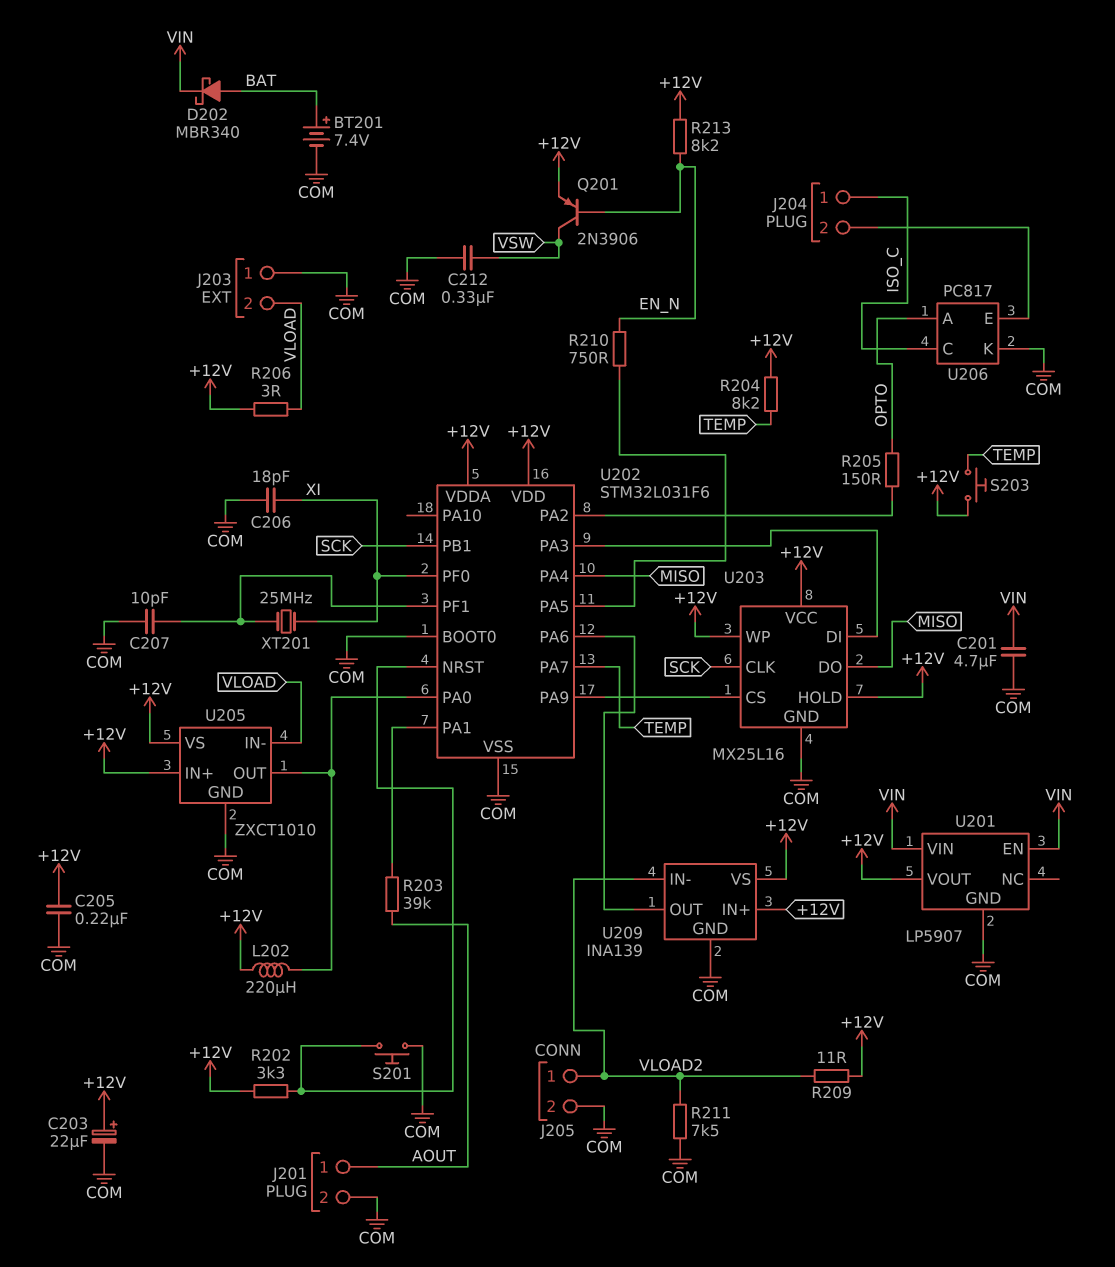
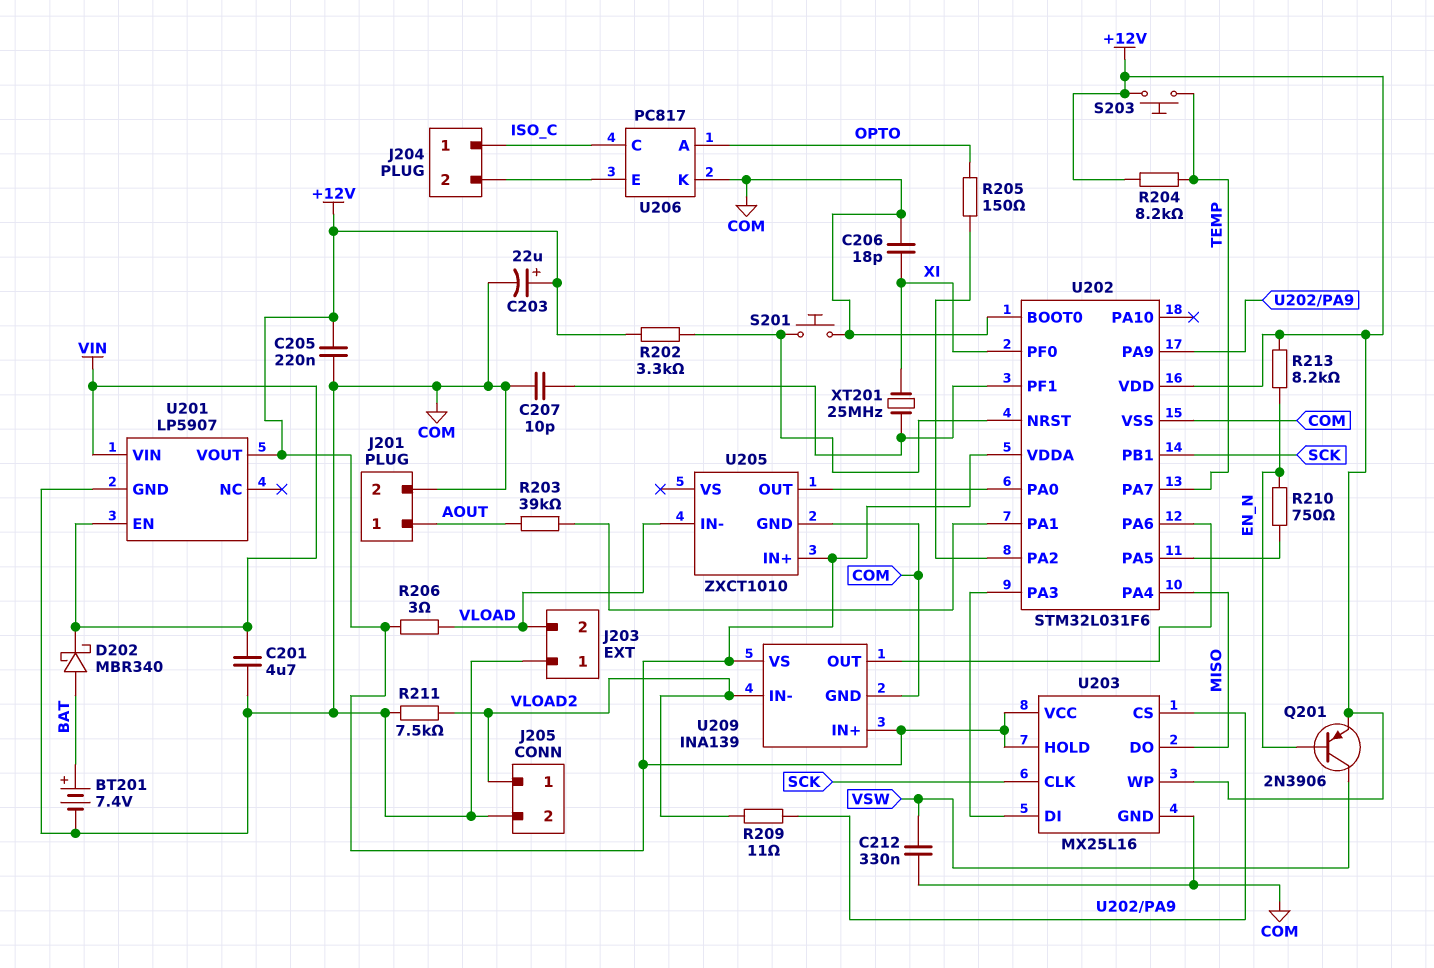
L202: 220uH (+12V, U202/PA0) -> none
R209: 11 (+12V, VLOAD2) -> 11 (U202/PA9, VLOAD2)
U205 pin VS: +12V -> none

